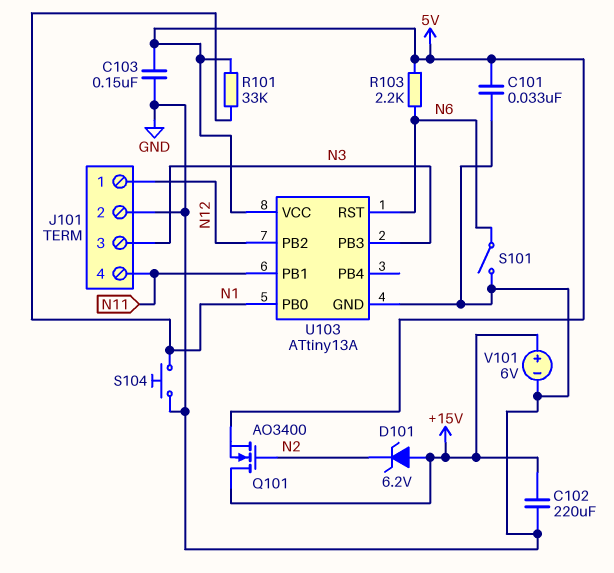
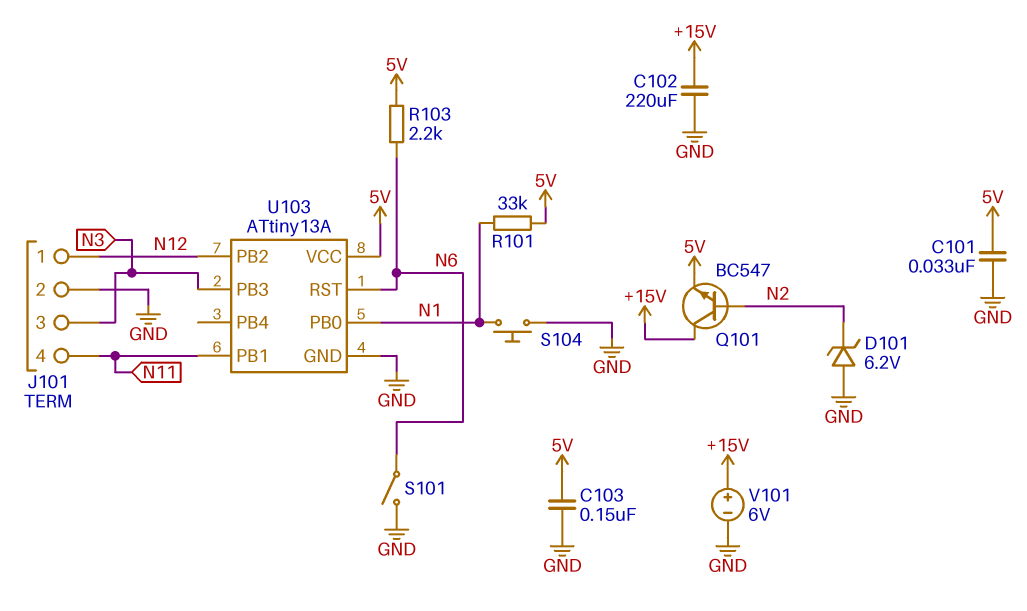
D101: zener 6.2V (A +15V, K N2) -> zener 6.2V (A GND, K N2)
Q101: NMOS AO3400 (G N2, D +15V, S 5V) -> NPN BC547 (B N2, C +15V, E 5V)

